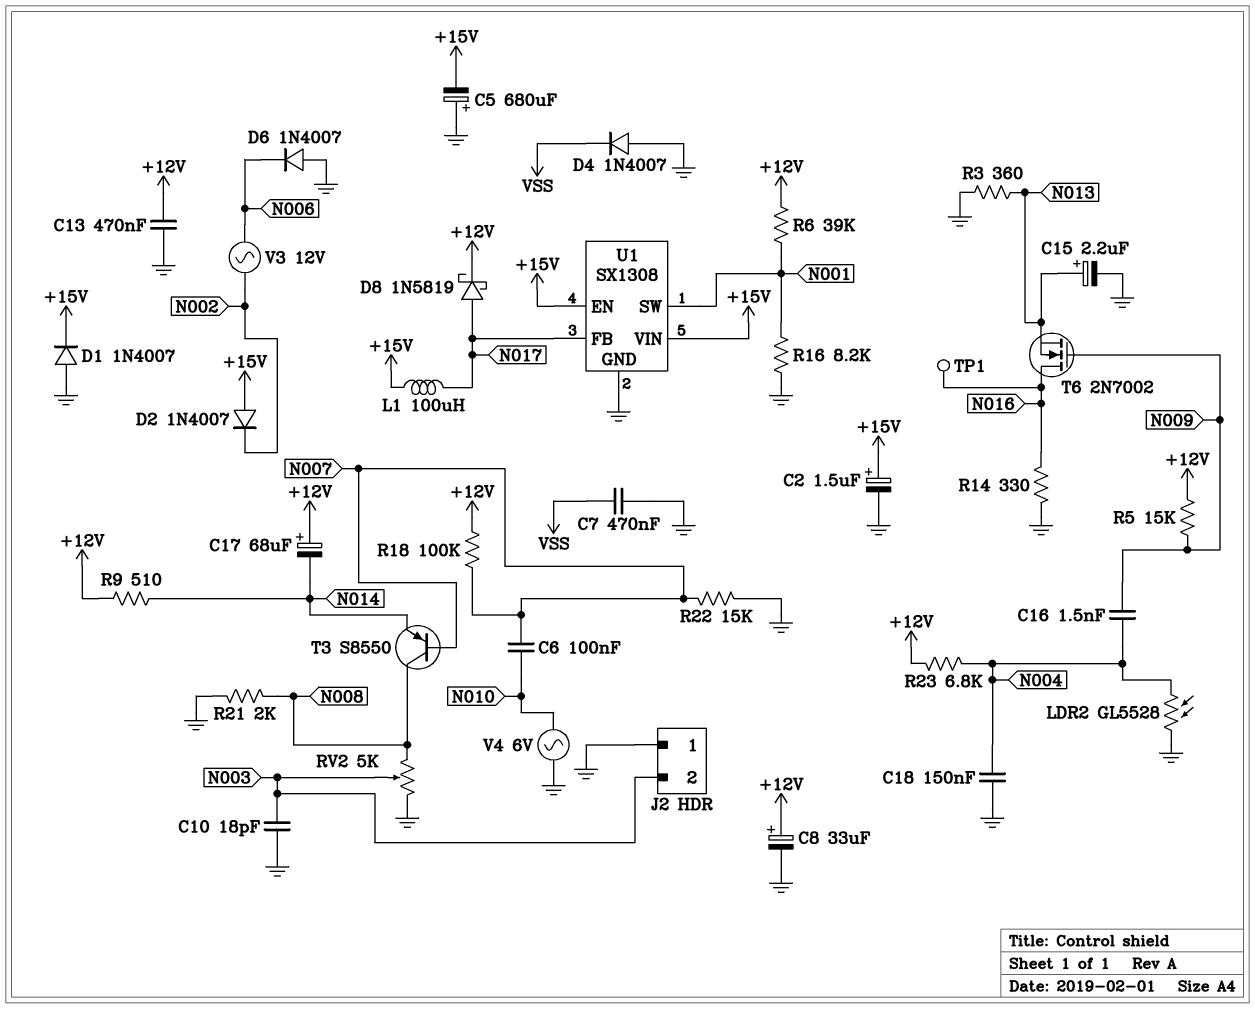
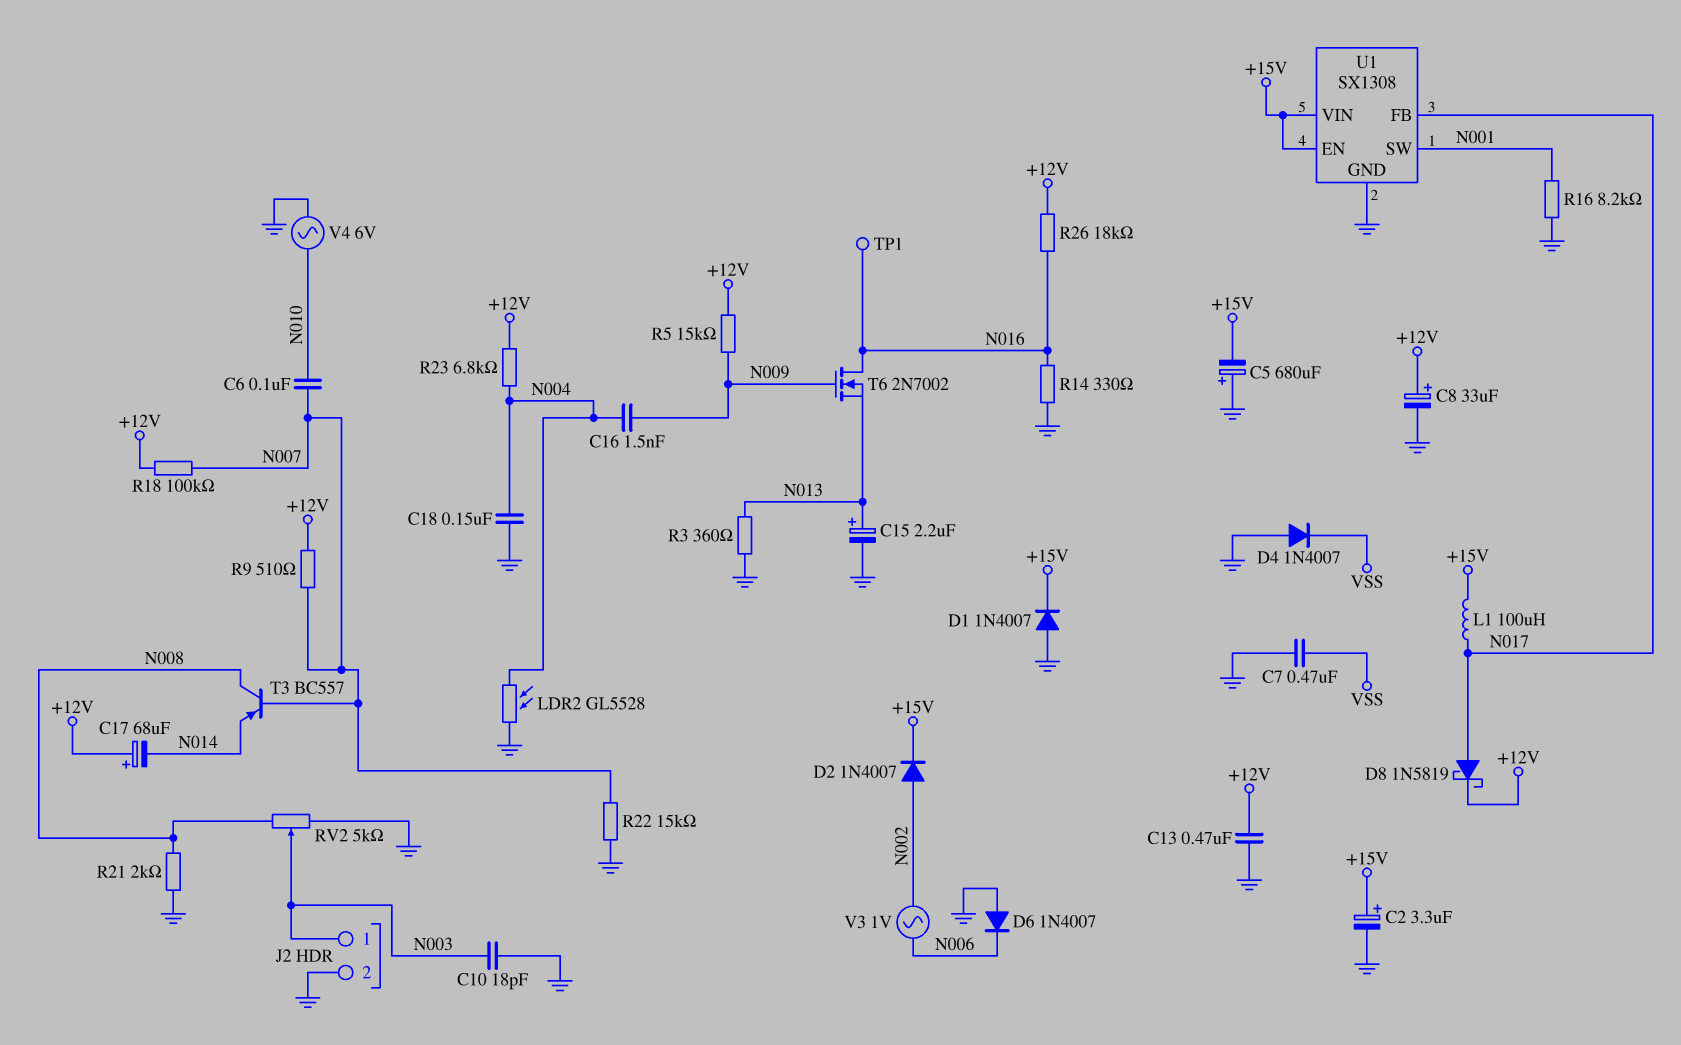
C2: 1.5uF (plus +15V, minus GND) -> 3.3uF (plus +15V, minus GND)
D2: diode 1N4007 (A +15V, K N002) -> diode 1N4007 (A N002, K +15V)
J2 pin 1: GND -> N003
J2 pin 2: N003 -> GND
R6: 39k (+12V, N001) -> none
R9: 510 (+12V, N014) -> 510 (+12V, N007)
R26: none -> 18k (+12V, N016)
T3: PNP S8550 (B N007, C N008, E N014) -> PNP BC557 (B N007, C N008, E N014)
V3: AC 12V (N002, N006) -> AC 1V (N002, N006)

